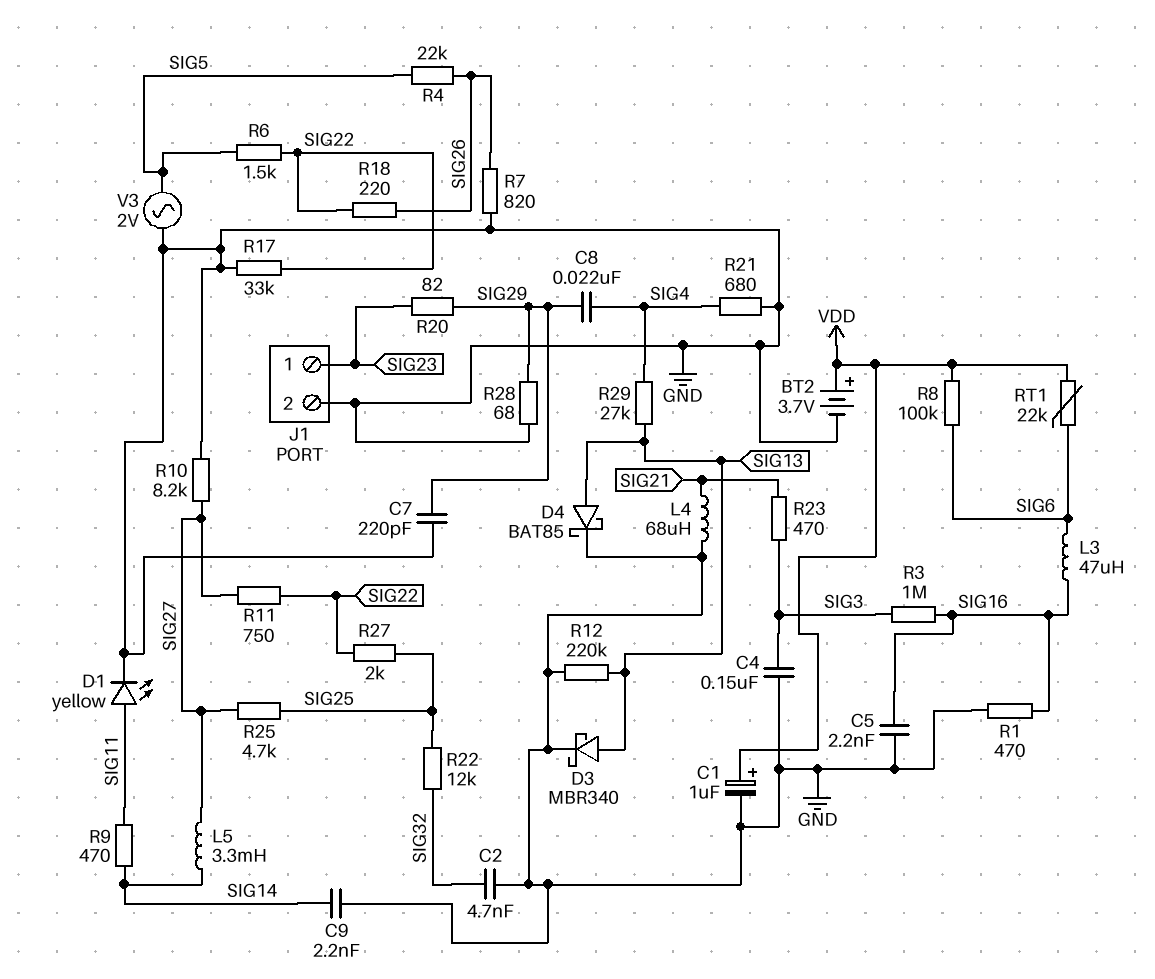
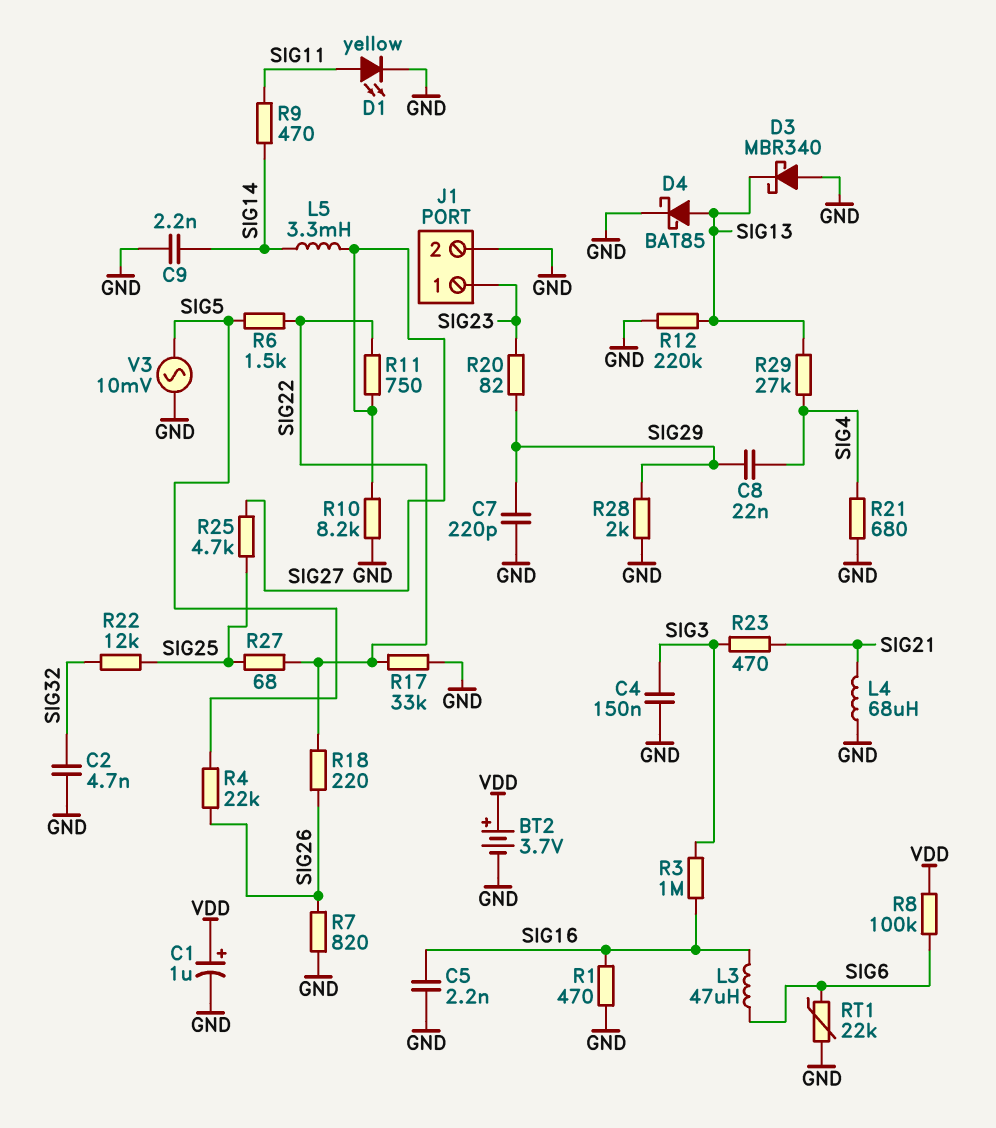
D3: schottky MBR340 (A SIG13, K GND) -> schottky MBR340 (A GND, K SIG13)
R27: 2k (SIG22, SIG25) -> 68 (SIG22, SIG25)
R28: 68 (GND, SIG29) -> 2k (GND, SIG29)
RT1: 22k (SIG6, VDD) -> 22k (GND, SIG6)
V3: AC 2V (GND, SIG5) -> AC 10mV (GND, SIG5)

